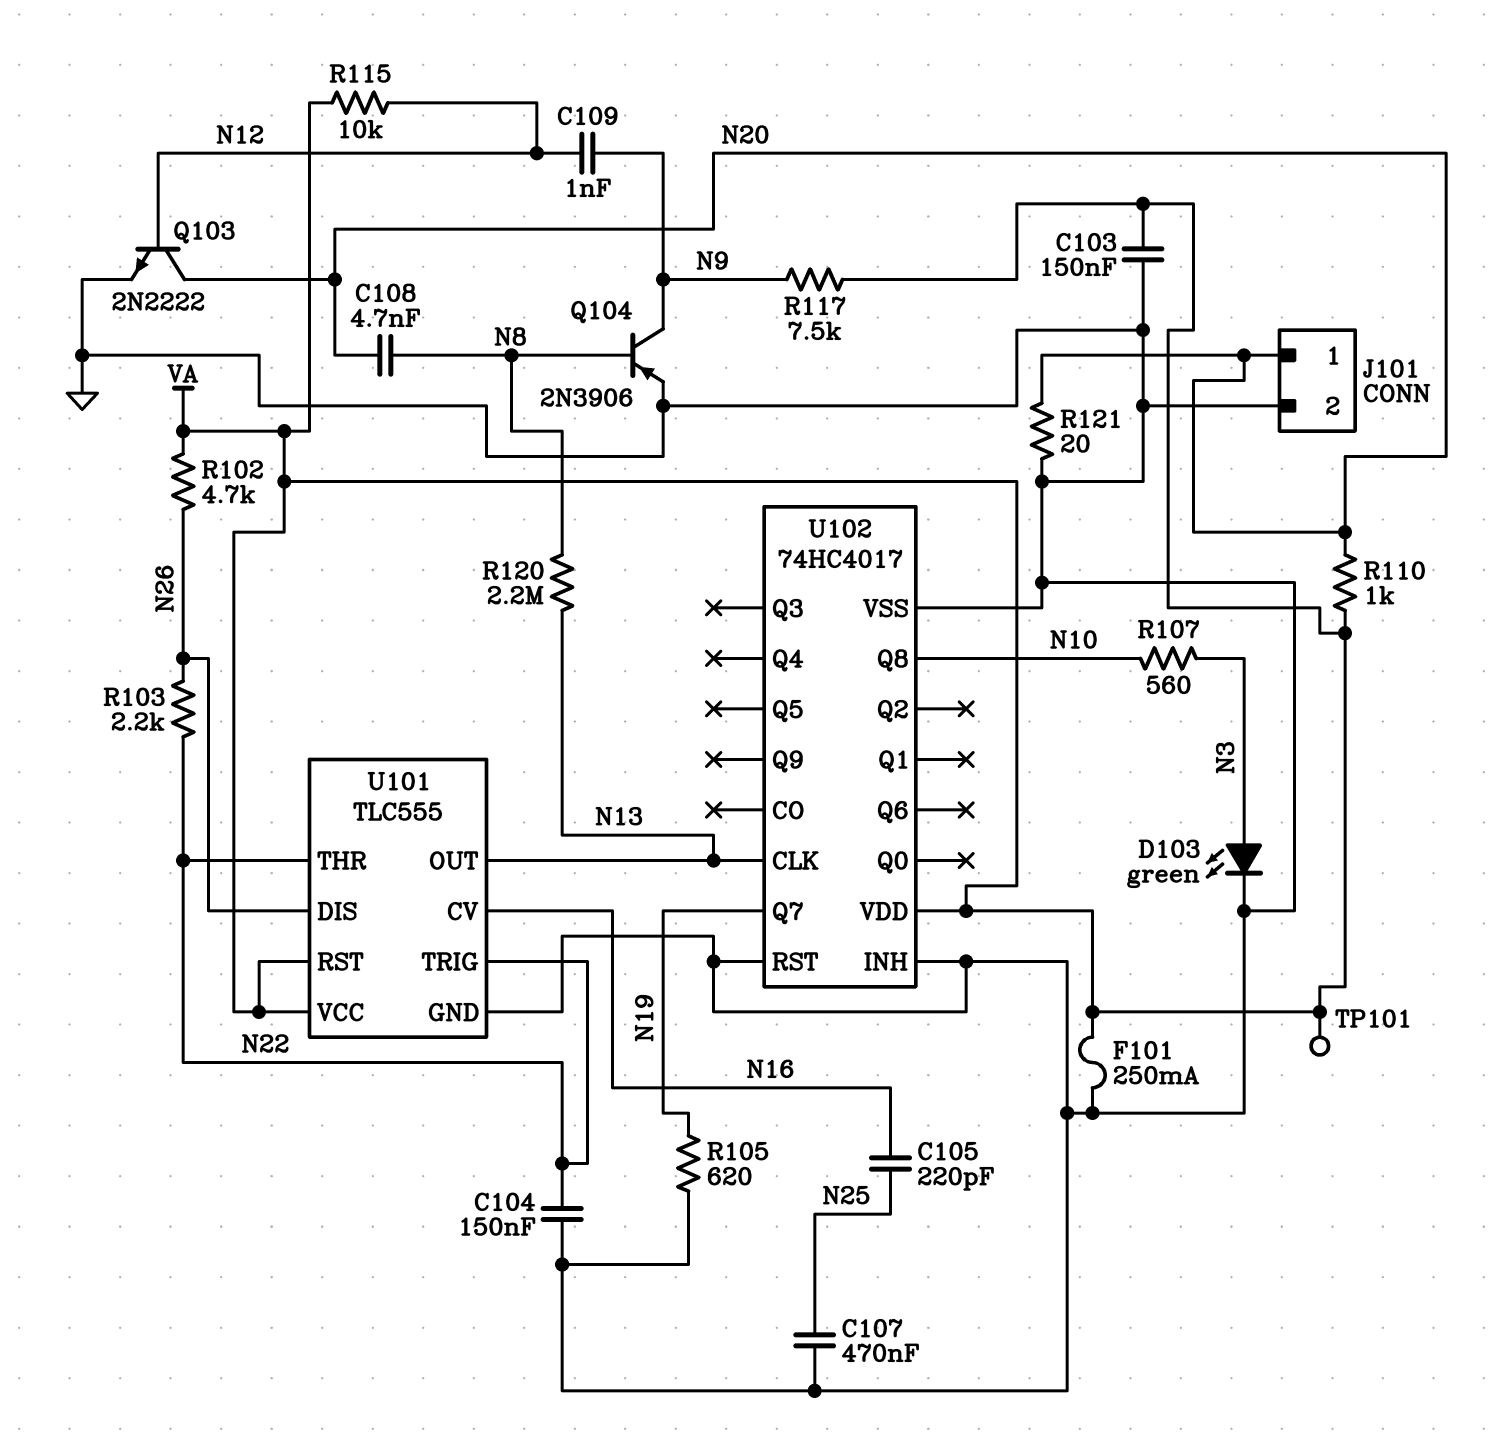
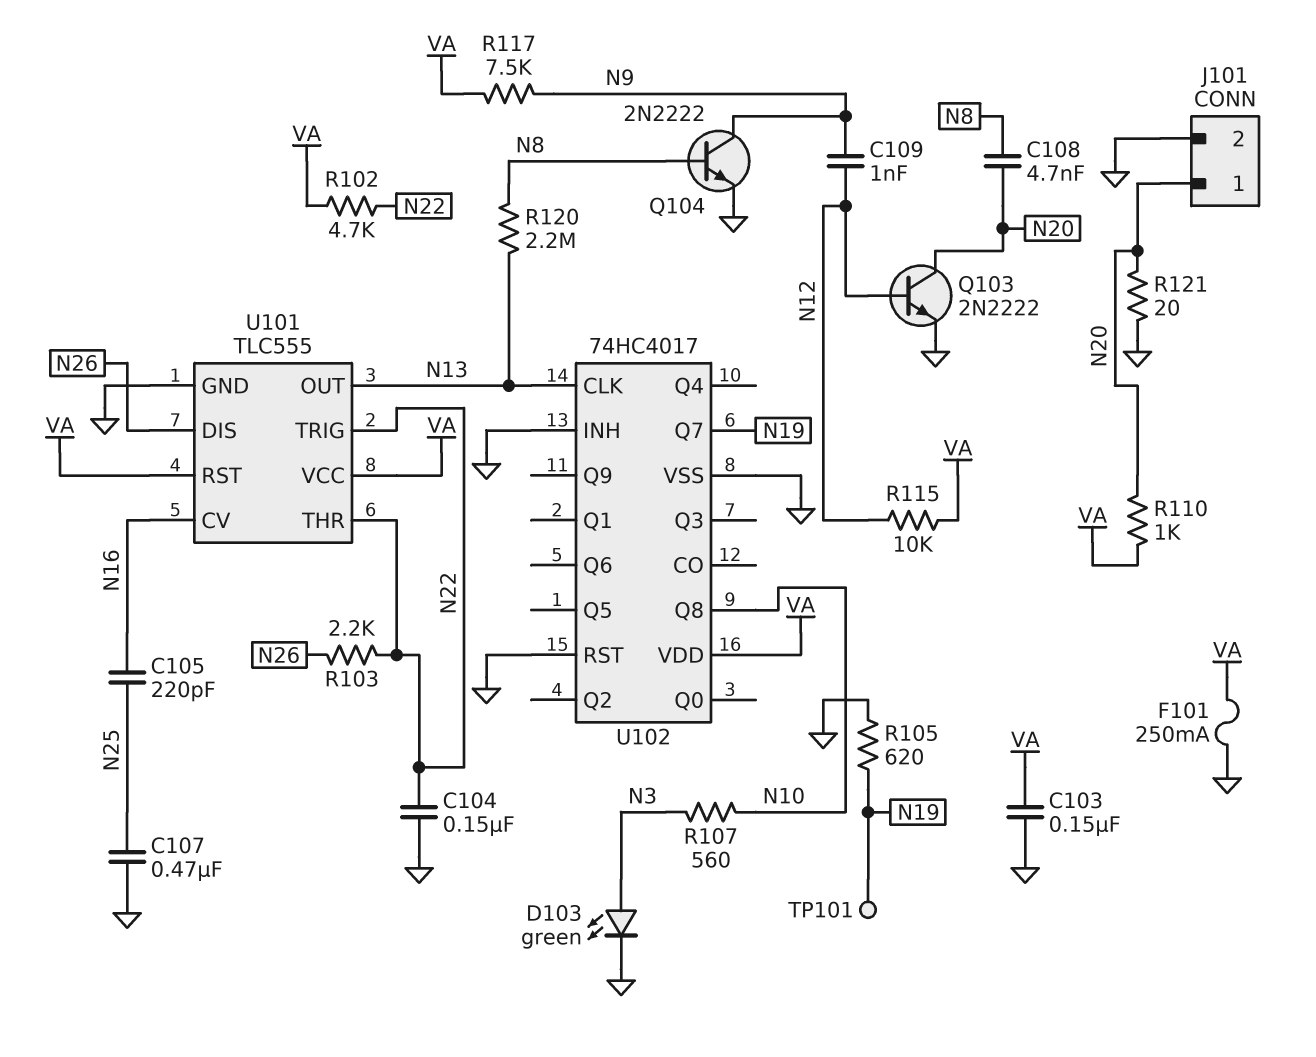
Q104: PNP 2N3906 (B N8, C N9, E GND) -> NPN 2N2222 (B N8, C N9, E GND)
R102: 4.7k (N26, VA) -> 4.7k (N22, VA)
TP101: test point (VA) -> test point (N19)

